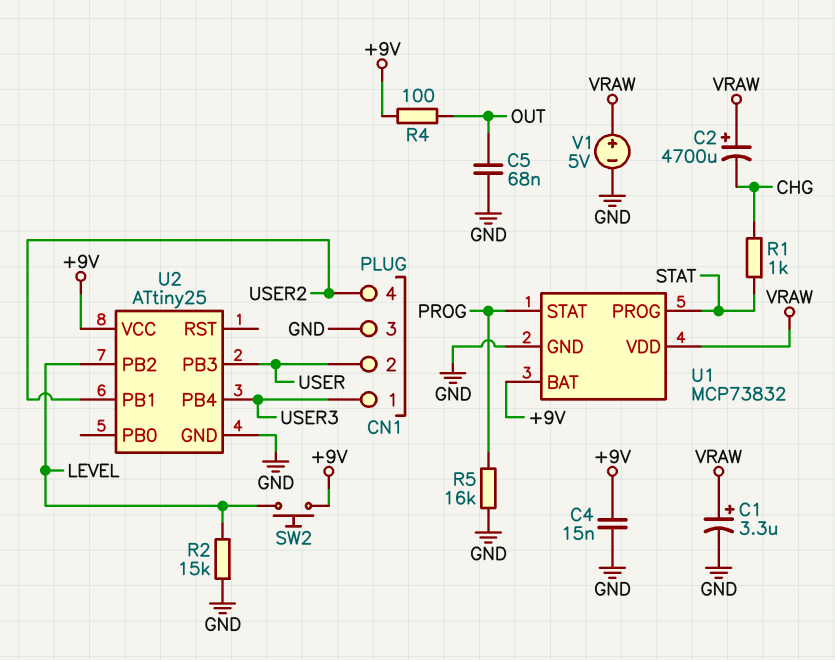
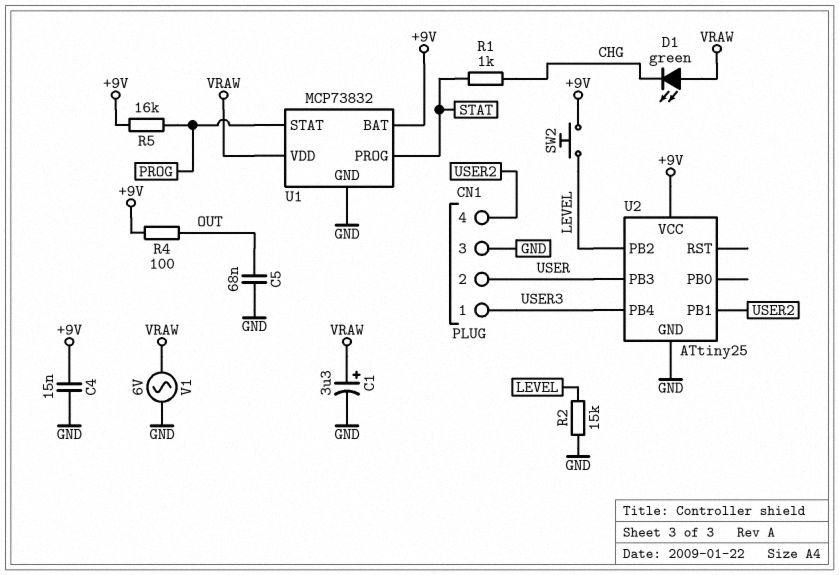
C2: 4700uF (plus VRAW, minus CHG) -> none
D1: none -> LED green (A VRAW, K CHG)
R5: 16k (GND, PROG) -> 16k (+9V, PROG)
V1: 5V (plus VRAW, minus GND) -> AC 6V (GND, VRAW)

